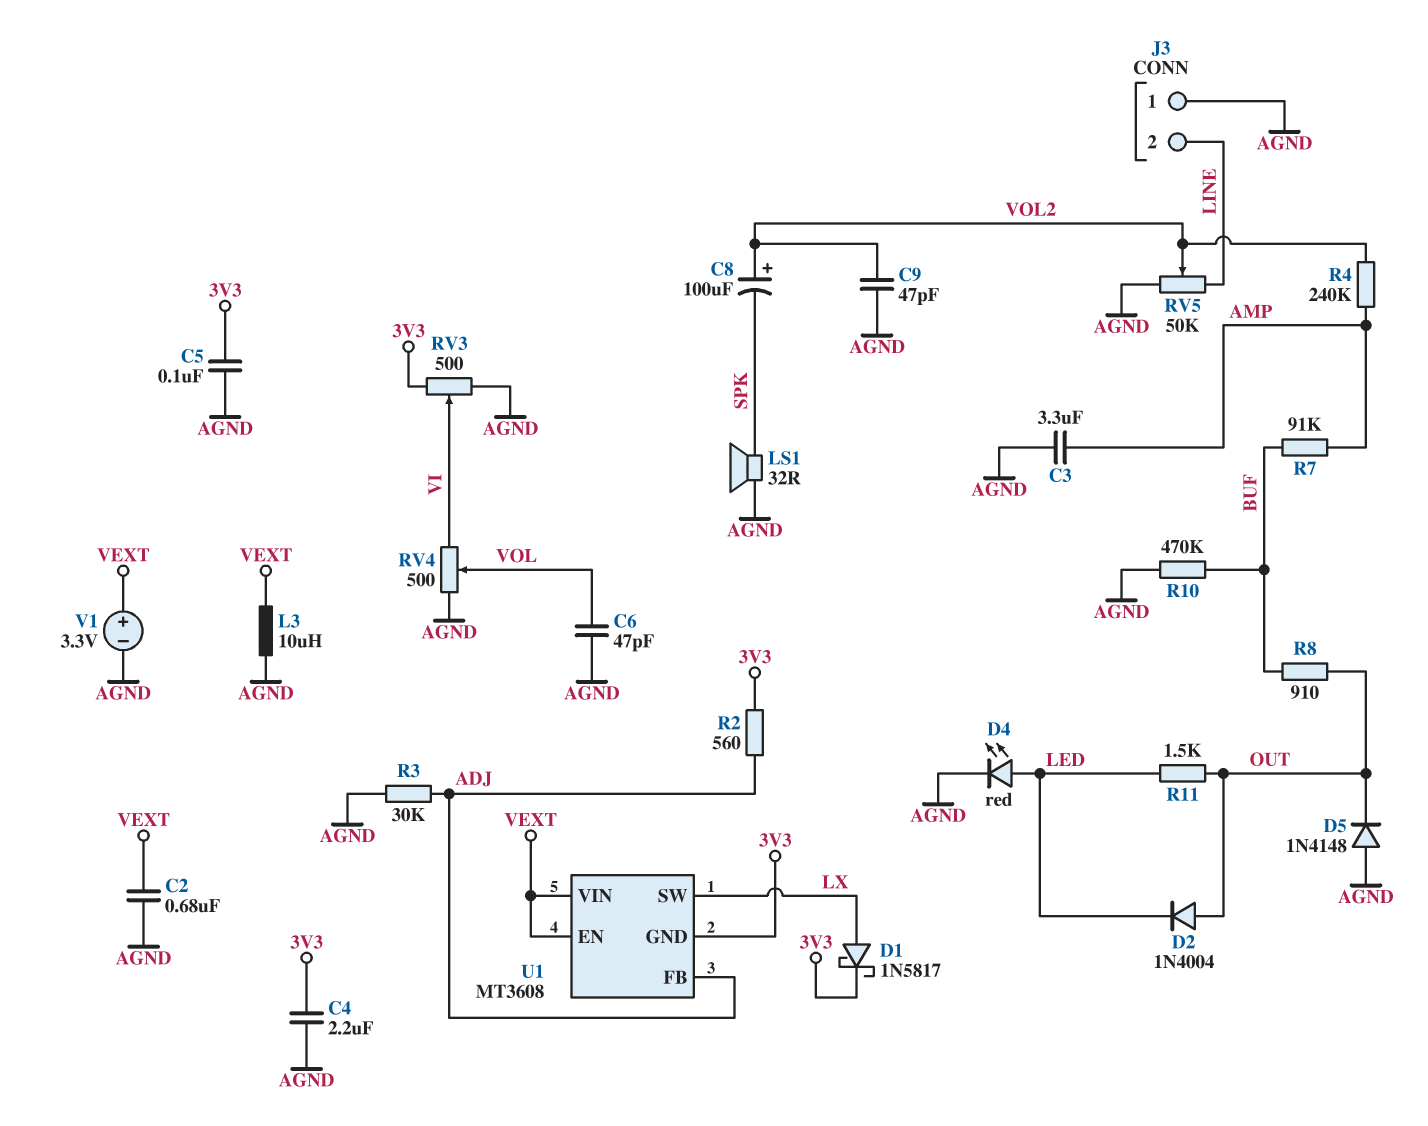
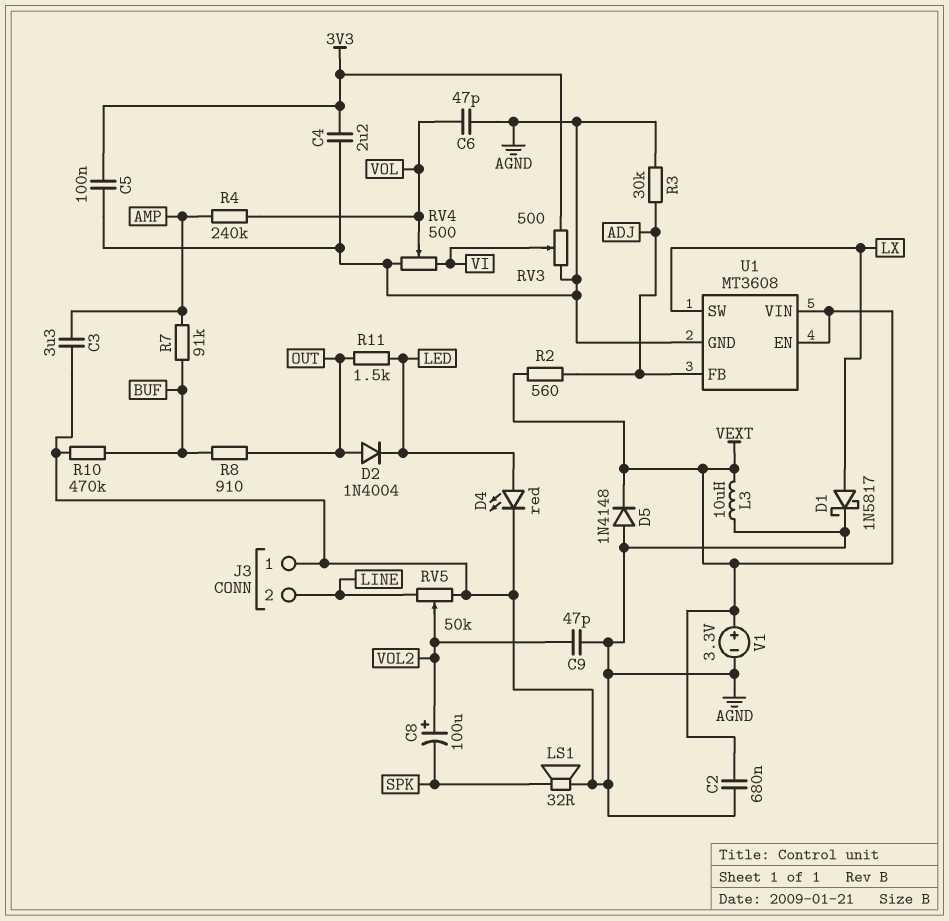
D1: schottky 1N5817 (A LX, K 3V3) -> schottky 1N5817 (A LX, K AGND)
D5: diode 1N4148 (A AGND, K OUT) -> diode 1N4148 (A AGND, K VEXT)
R2: 560 (3V3, ADJ) -> 560 (ADJ, VEXT)
R4: 240k (AMP, VOL2) -> 240k (AMP, VOL)
U1 pin GND: 3V3 -> AGND

